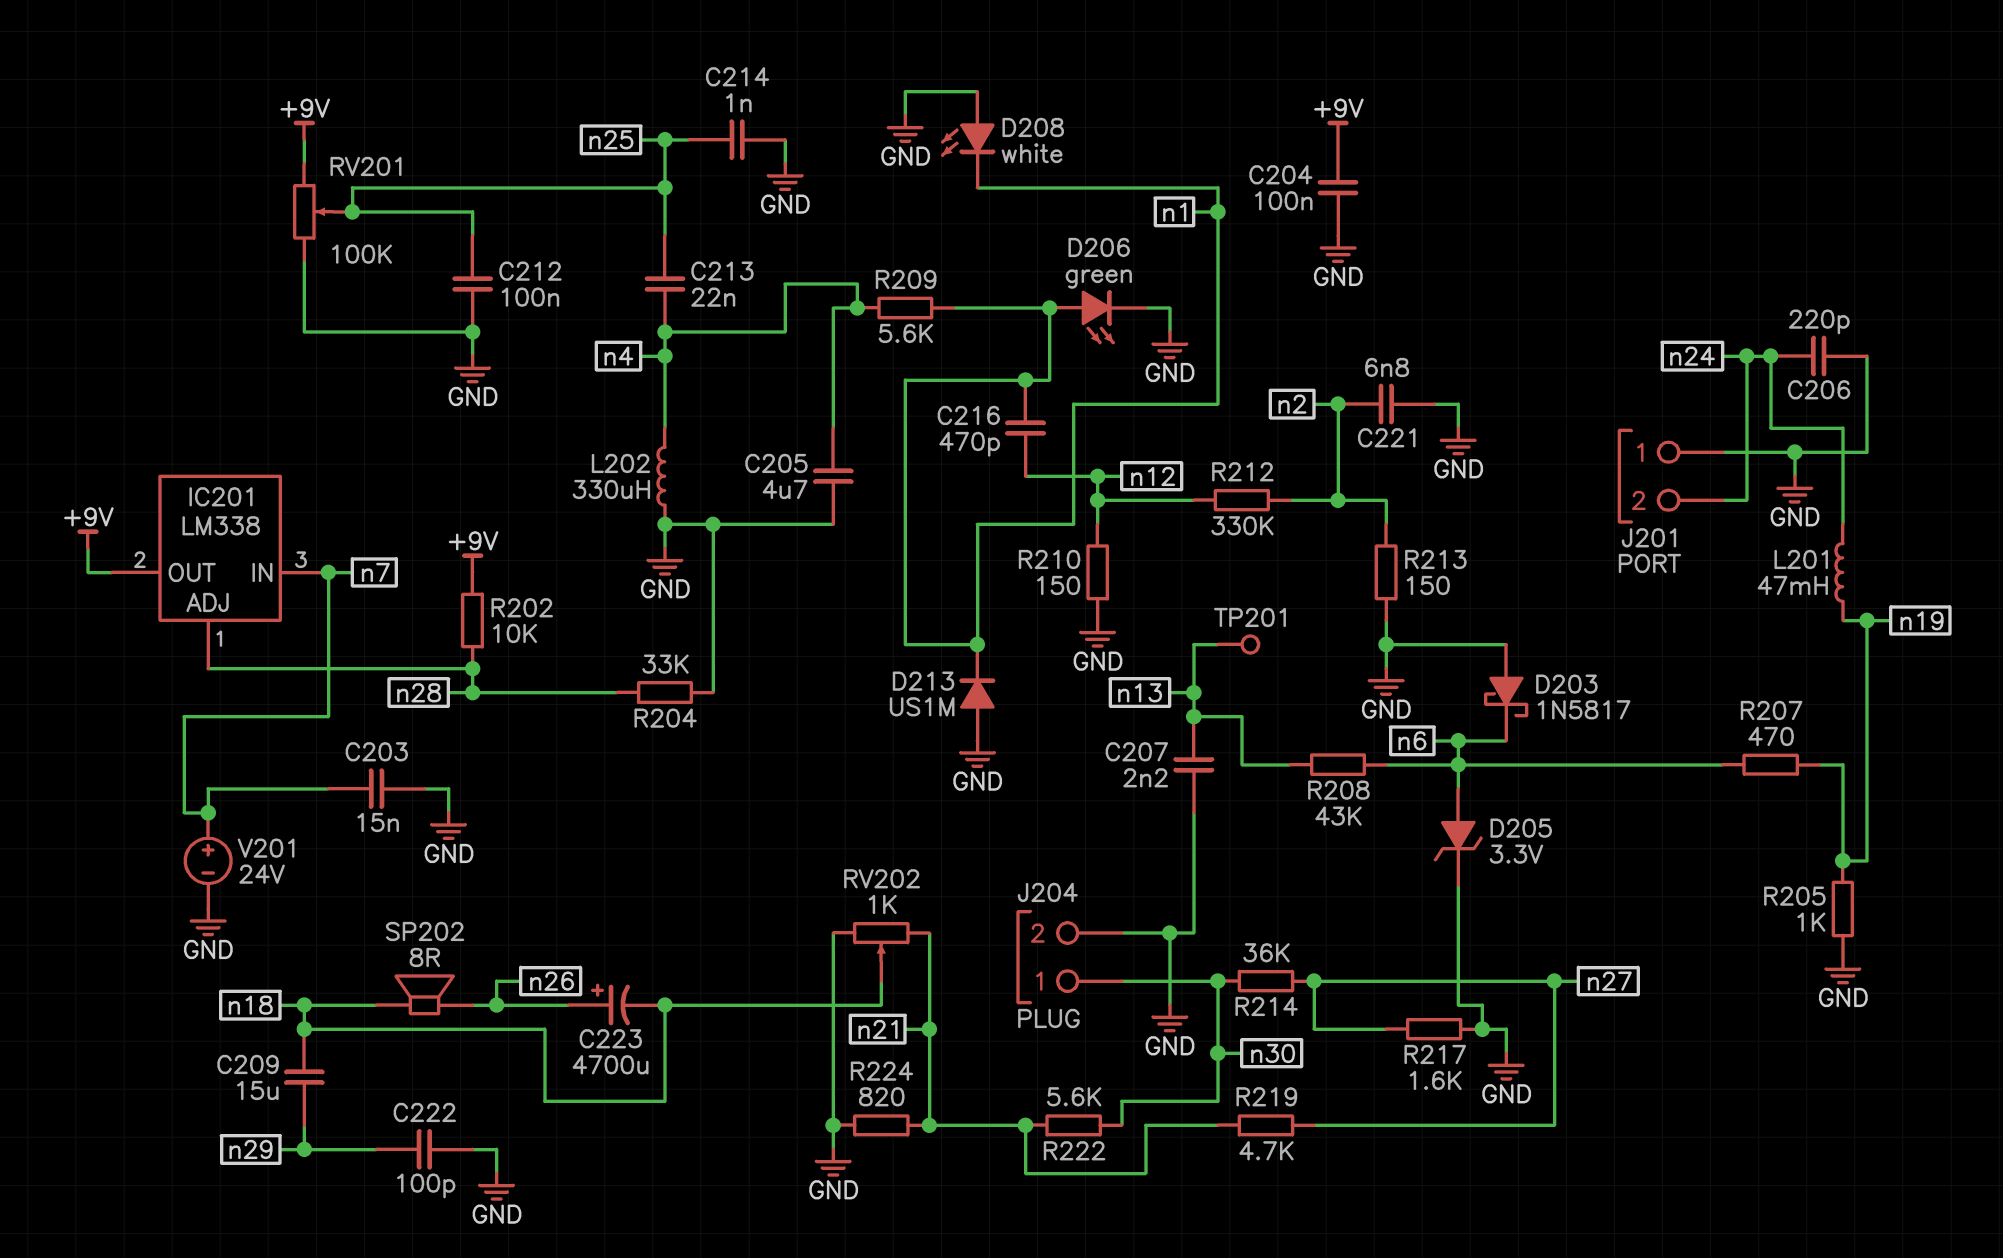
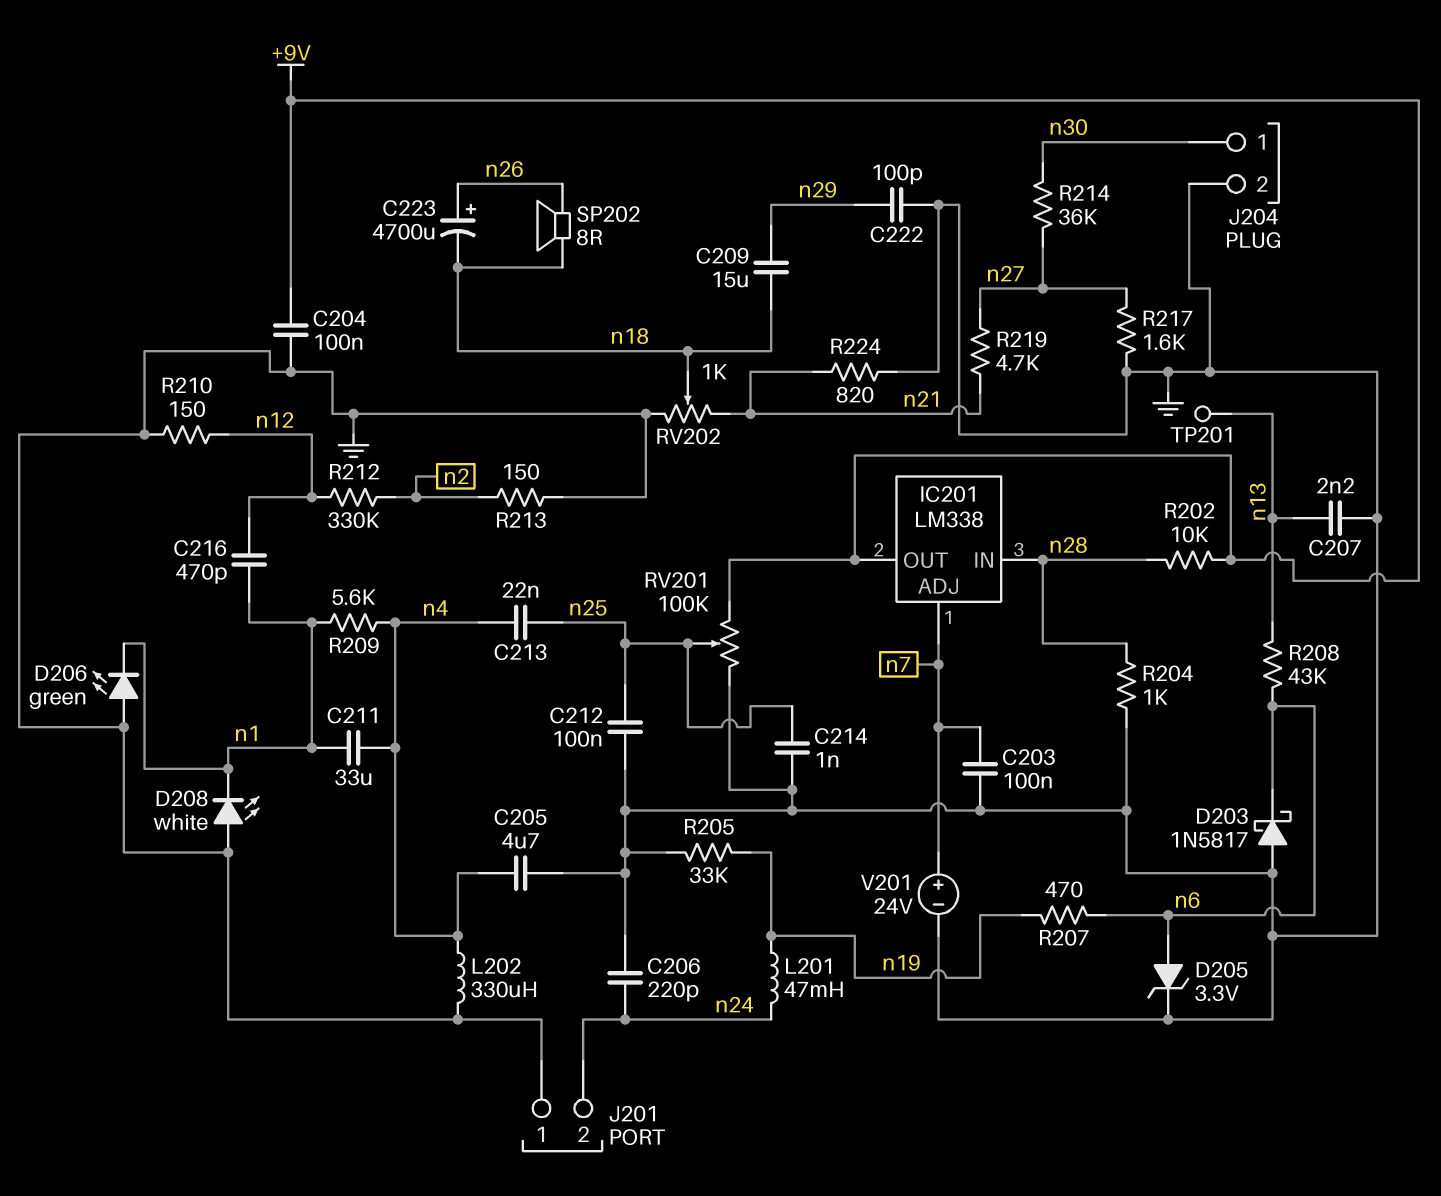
C203: 15nF (GND, n7) -> 100nF (GND, n7)
C211: none -> 33uF (n1, n4)
C221: 6.8nF (GND, n2) -> none
D206: LED green (A n1, K GND) -> LED green (A GND, K n1)
D213: diode US1M (A GND, K n1) -> none
IC201 pin ADJ: n28 -> n7
IC201 pin IN: n7 -> n28
R204: 33k (GND, n28) -> 1k (GND, n28)
R205: 1k (GND, n19) -> 33k (GND, n19)
R222: 5.6k (n21, n30) -> none

